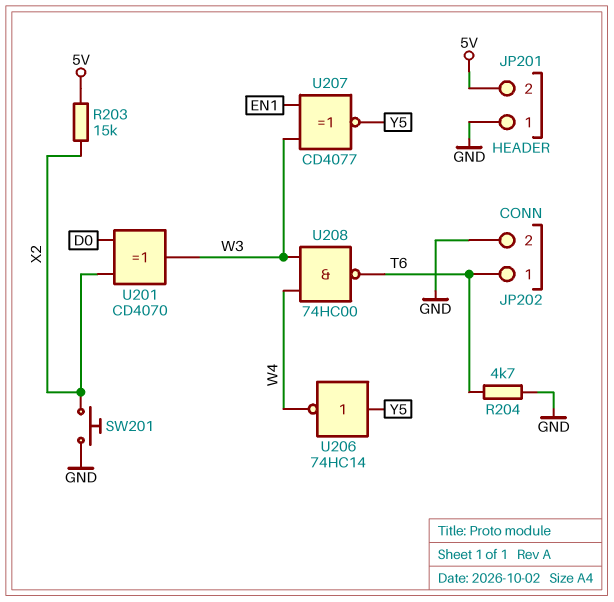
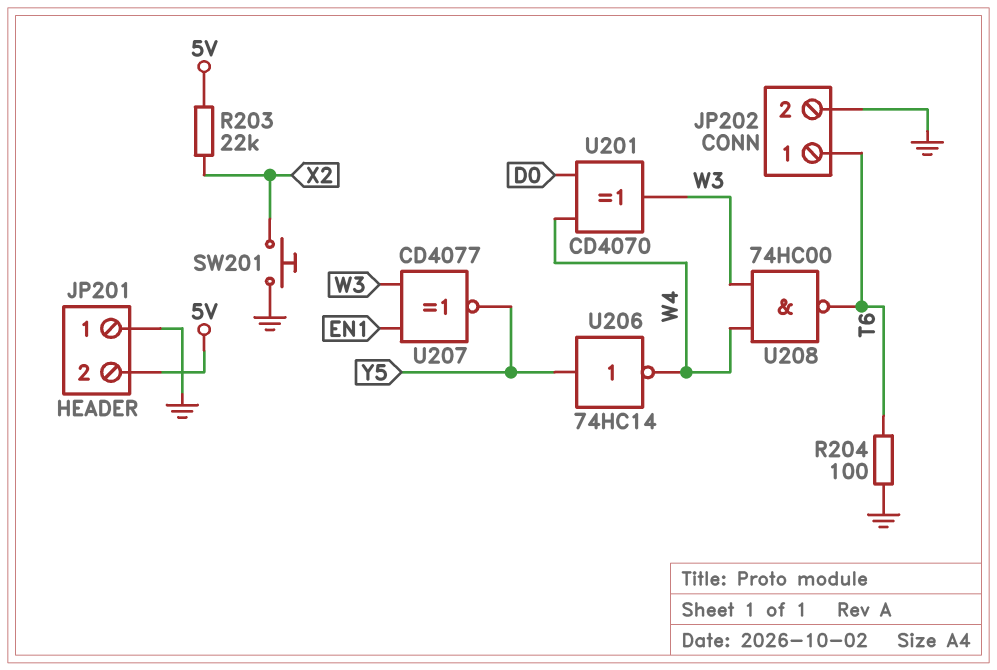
R203: 15k (5V, X2) -> 22k (5V, X2)
R204: 4.7k (GND, T6) -> 100 (GND, T6)
U201: XOR CD4070 (in D0, in X2, out W3) -> XOR CD4070 (in D0, in W4, out W3)

